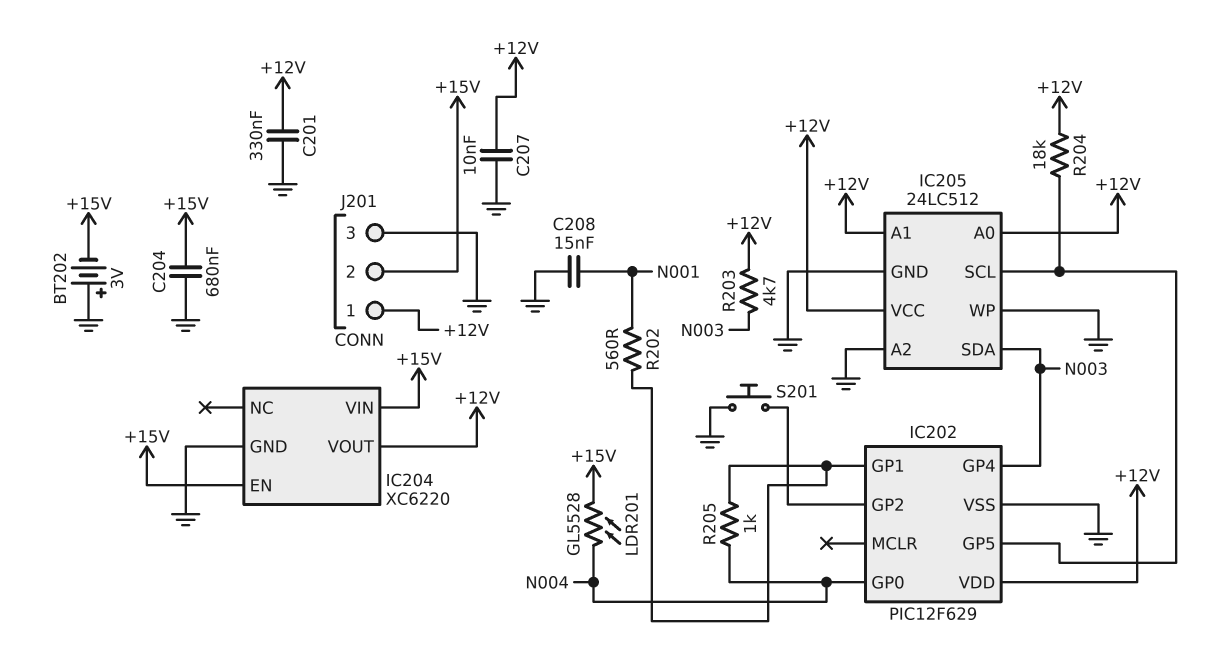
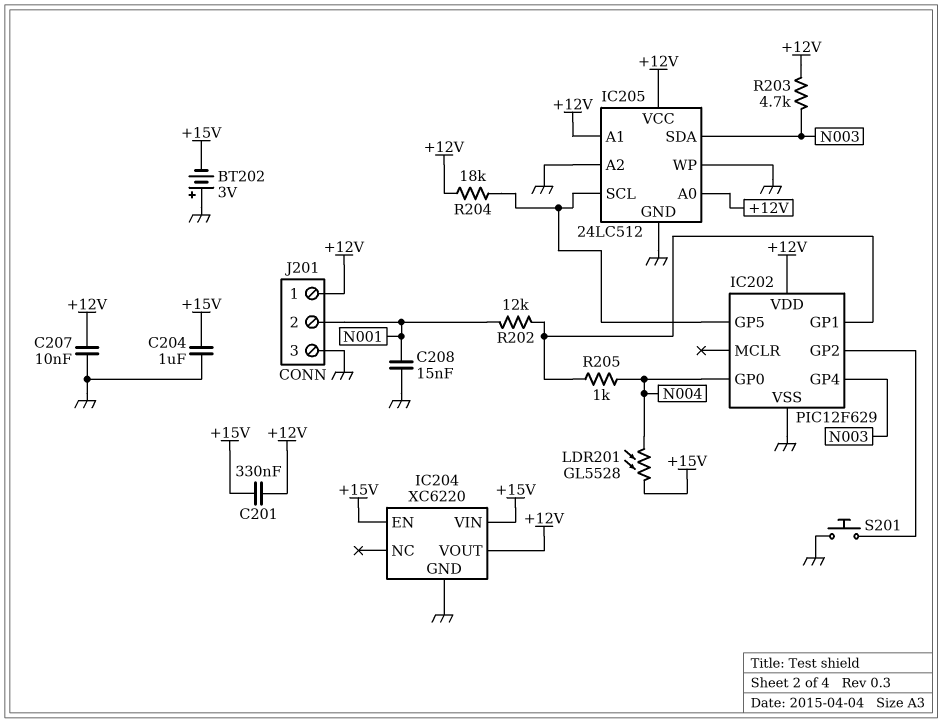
C201: 330nF (+12V, GND) -> 330nF (+12V, +15V)
C204: 680nF (+15V, GND) -> 1uF (+15V, GND)
J201 pin 2: +15V -> N001
R202: 560 (IC202/GP1, N001) -> 12k (IC202/GP1, N001)

